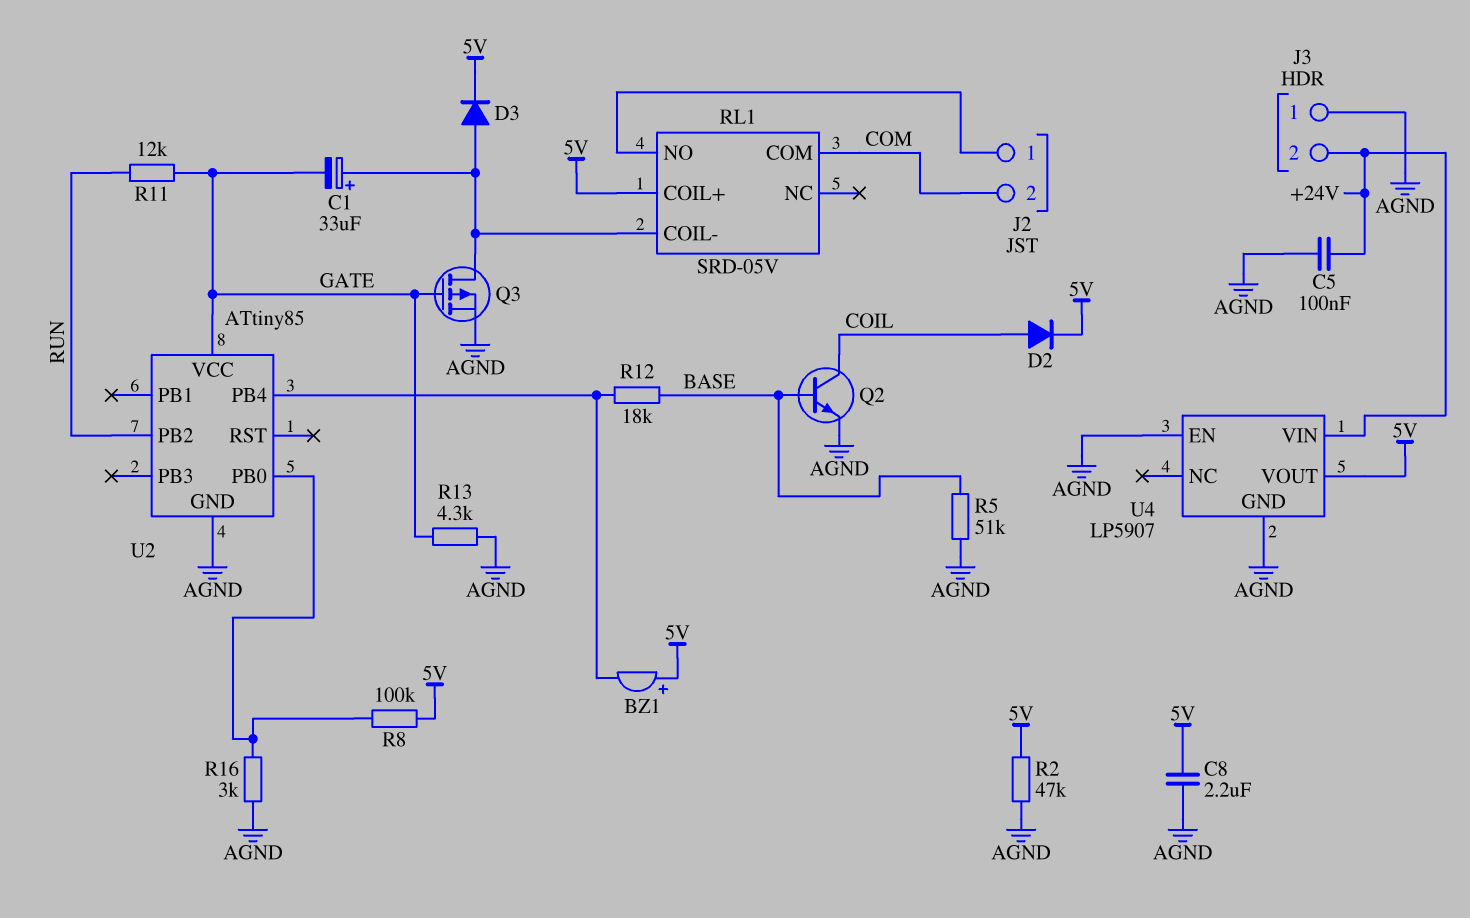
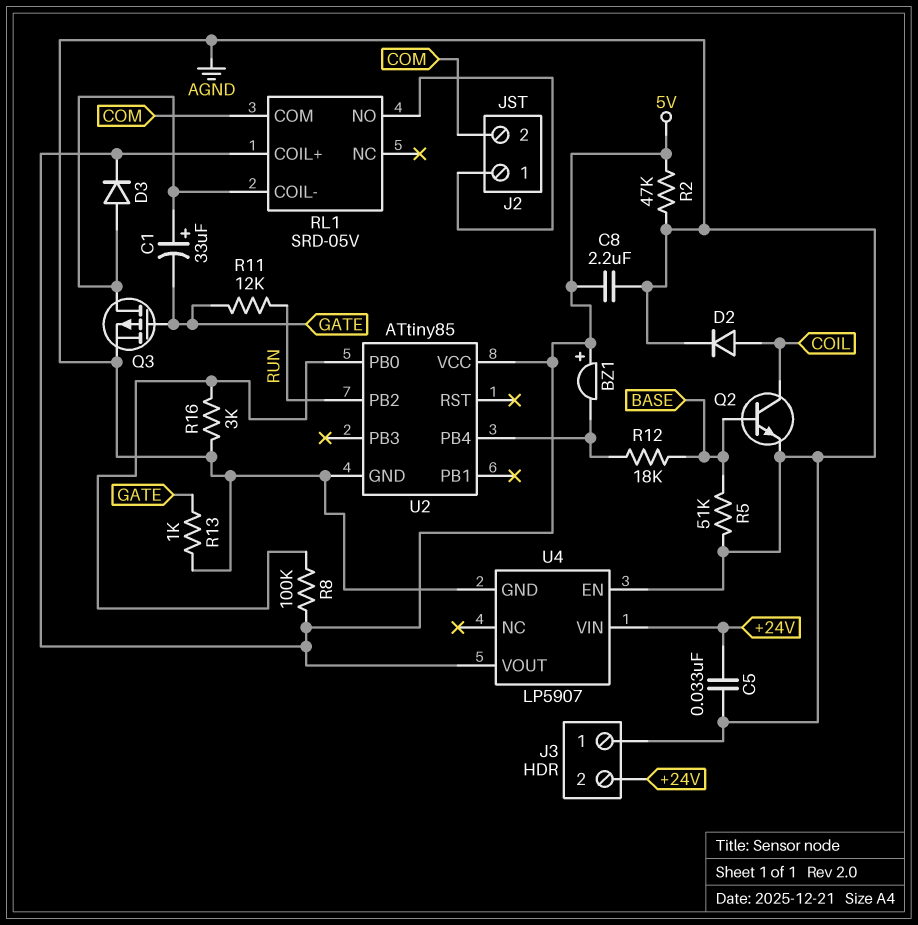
C5: 100nF (+24V, AGND) -> 33nF (+24V, AGND)
D2: diode (A COIL, K 5V) -> diode (A COIL, K AGND)
R13: 4.3k (AGND, GATE) -> 1k (AGND, GATE)
U2 pin VCC: GATE -> 5V

